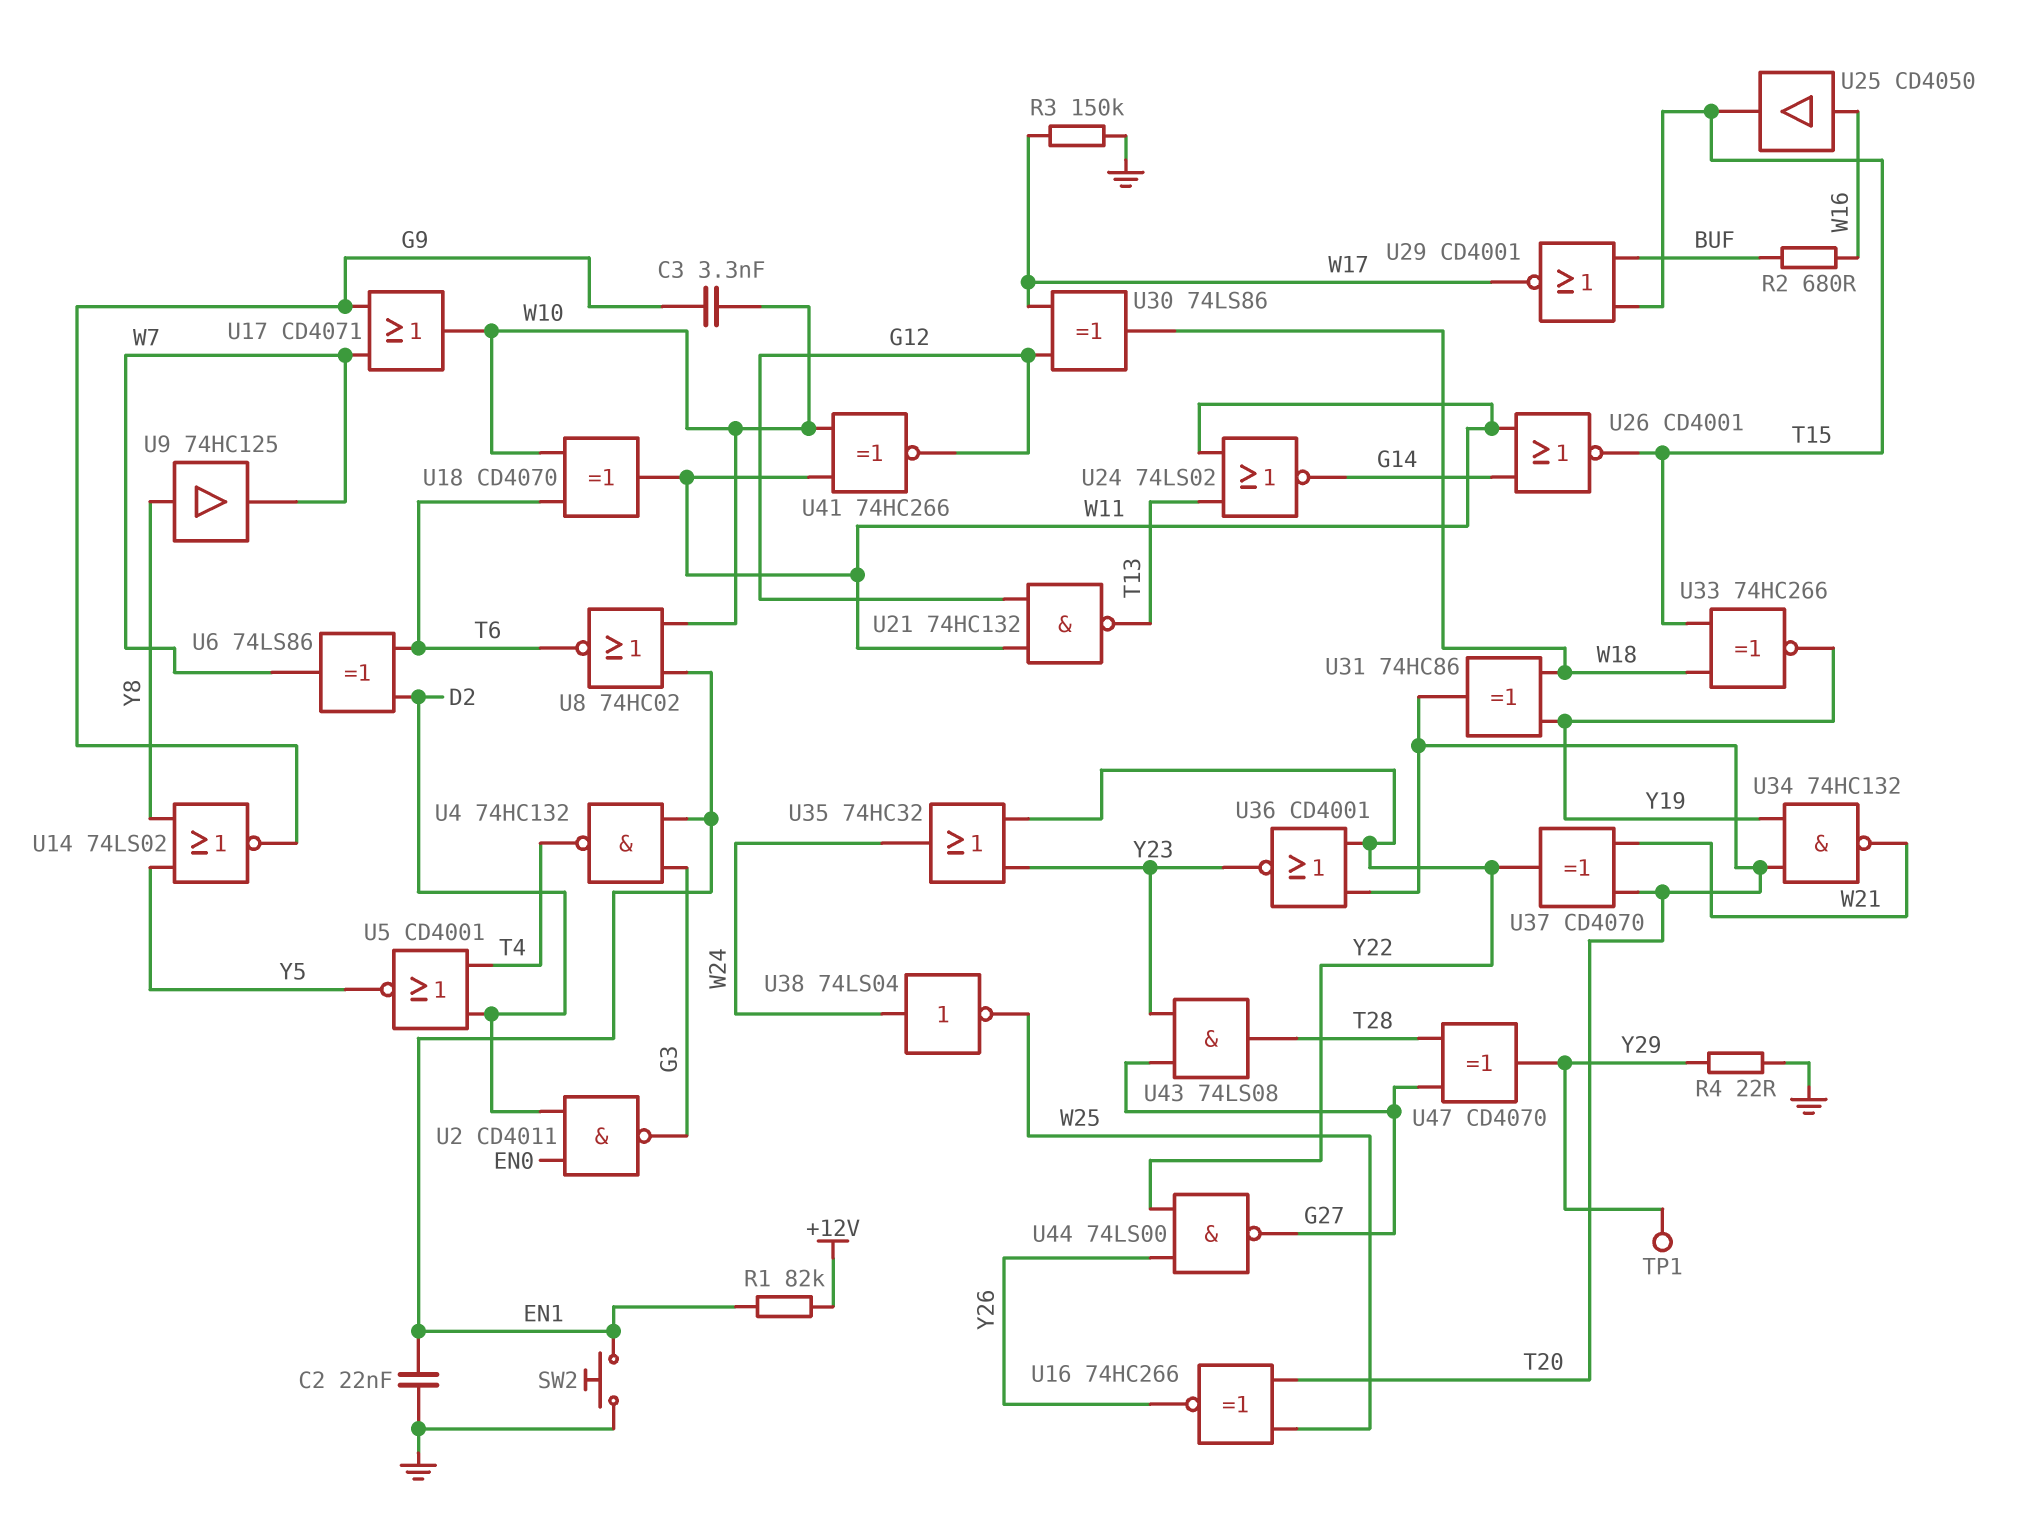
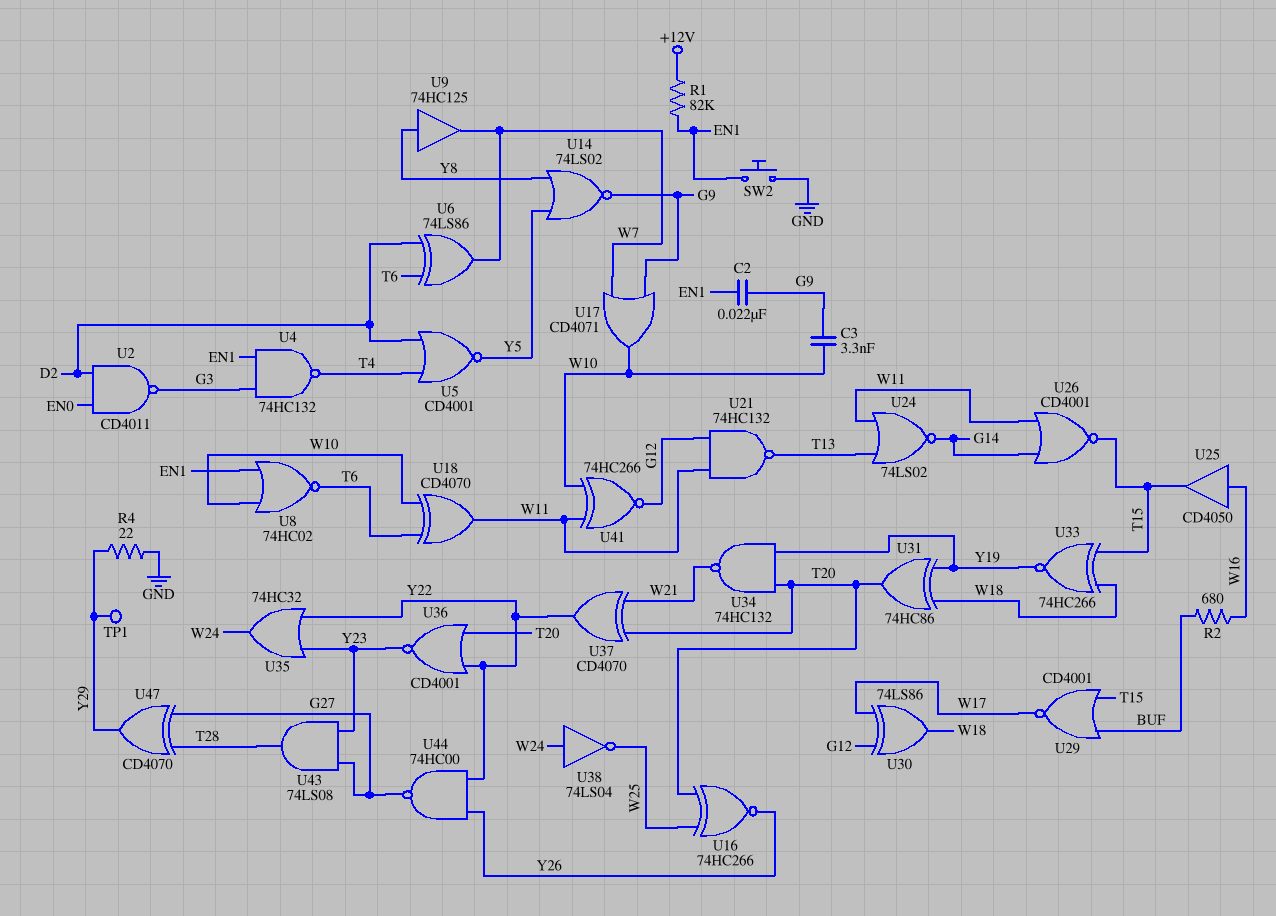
C2: 22nF (EN1, GND) -> 22nF (EN1, G9)
R3: 150k (GND, W17) -> none
U44: NAND 74LS00 (in Y22, in Y26, out G27) -> NAND 74HC00 (in Y22, in Y26, out G27)

